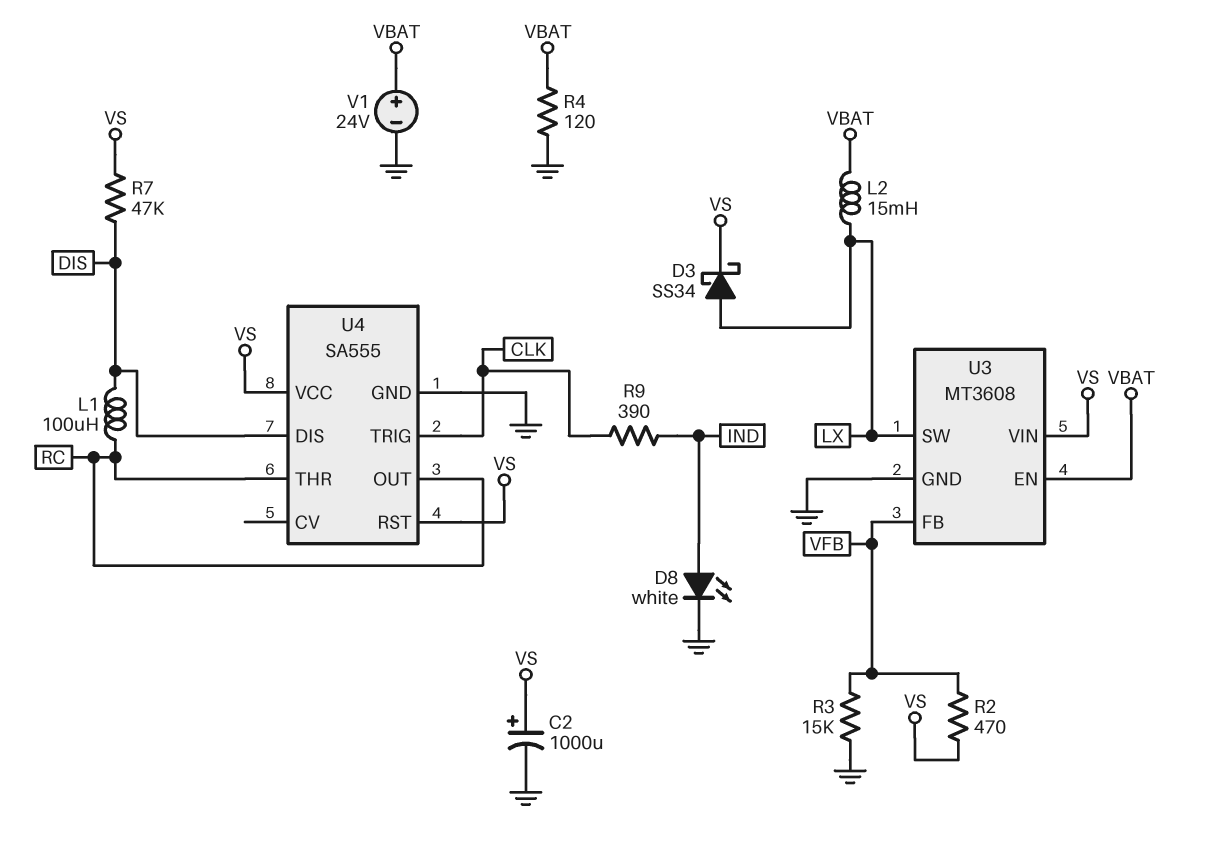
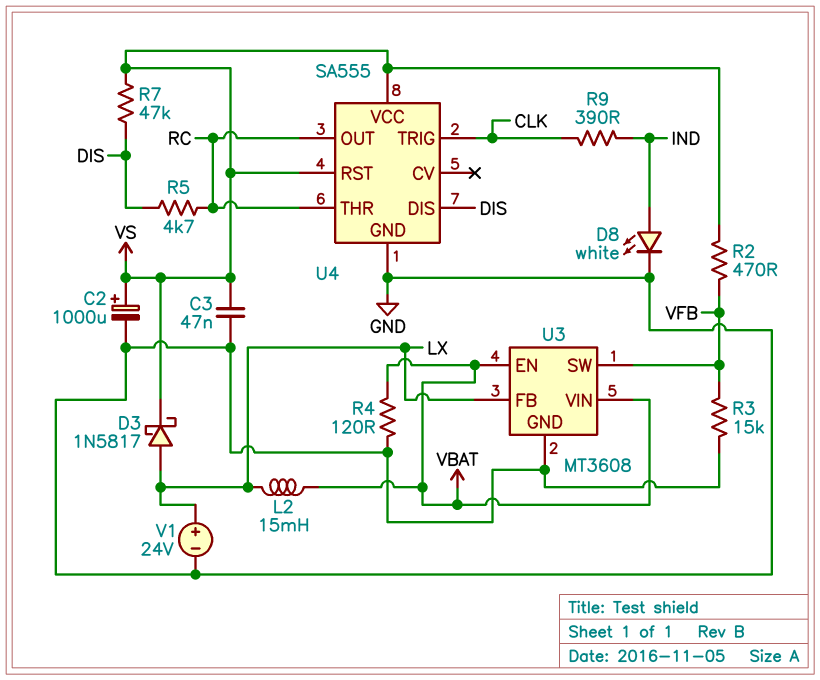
C3: none -> 47nF (GND, VS)
D3: schottky SS34 (A LX, K VS) -> schottky 1N5817 (A LX, K VS)
L1: 100uH (DIS, RC) -> none
R5: none -> 4.7k (DIS, RC)
U3 pin FB: VFB -> LX
U3 pin SW: LX -> VFB
U3 pin VIN: VS -> VBAT
V1: 24V (plus VBAT, minus GND) -> 24V (plus LX, minus GND)

